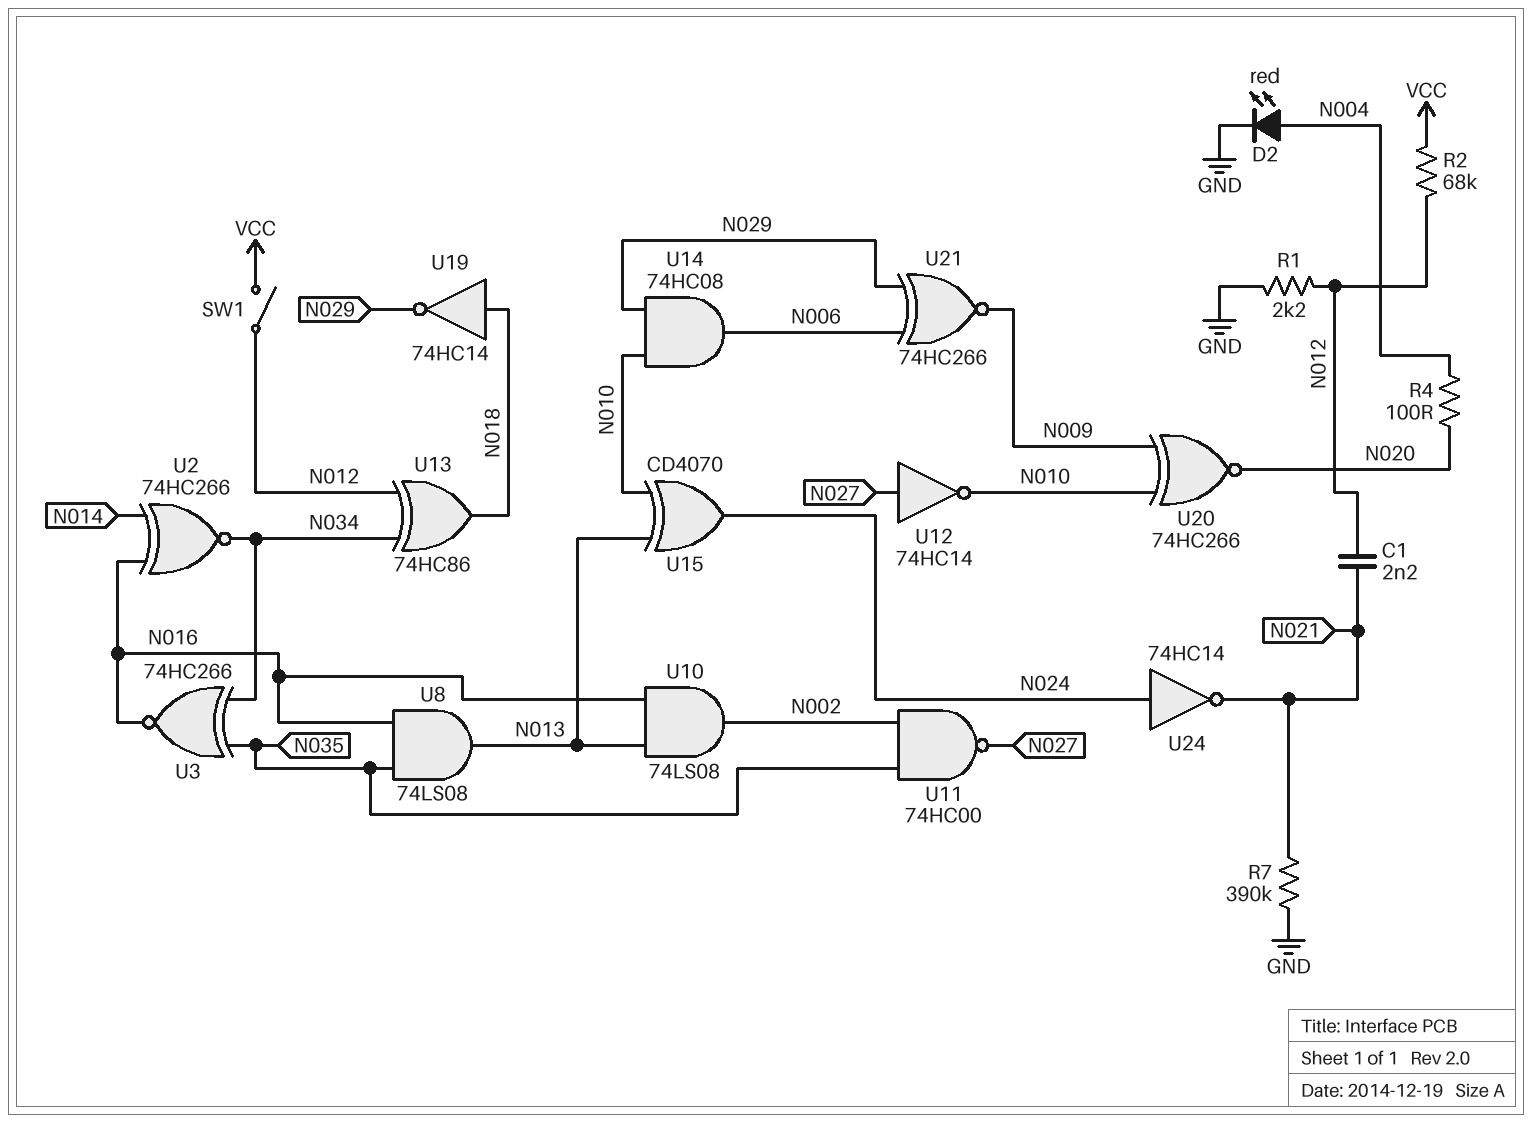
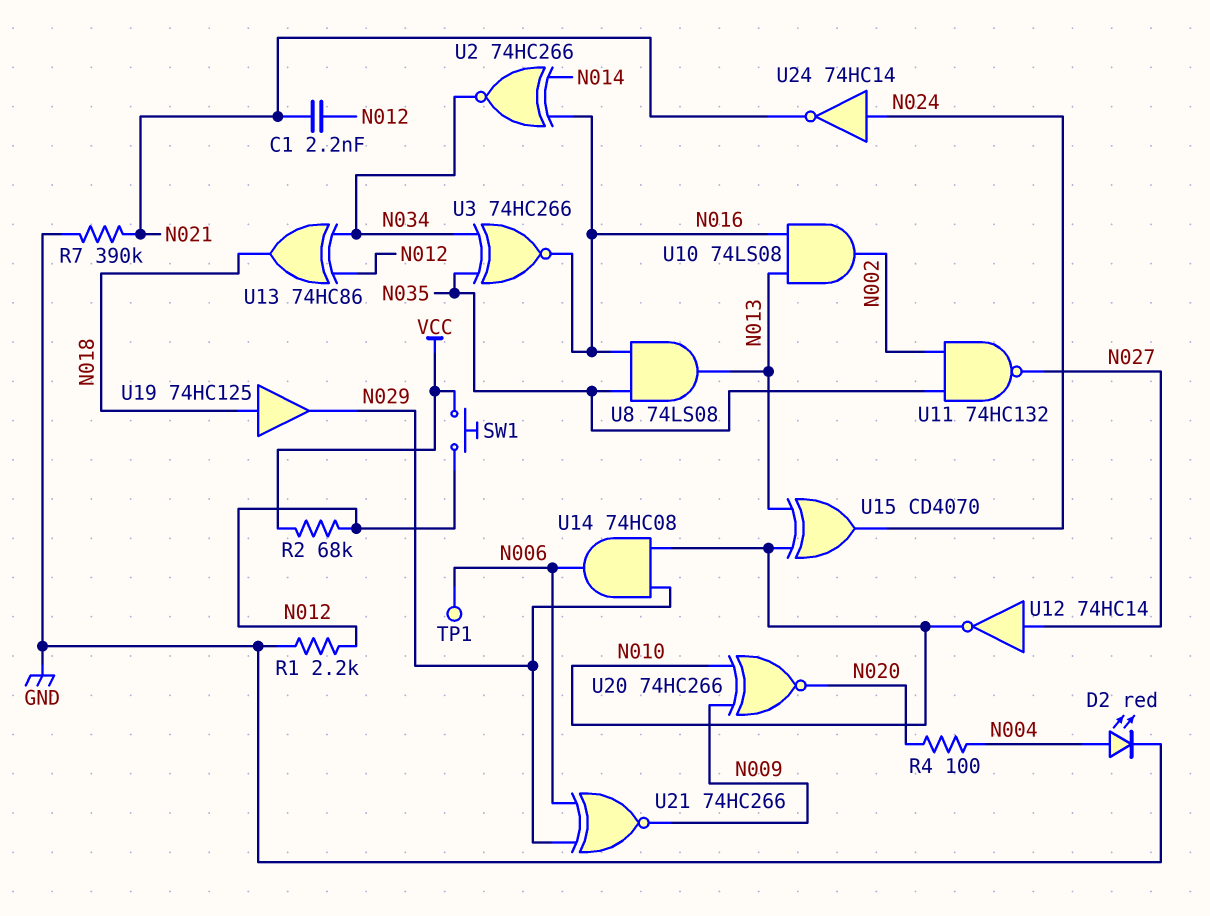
SW1: switch (N012, VCC) -> button (N012, VCC)
TP1: none -> test point (N006)
U11: NAND 74HC00 (in N002, in N035, out N027) -> NAND 74HC132 (in N002, in N035, out N027)
U19: NOT 74HC14 (in N018, out N029) -> buffer 74HC125 (in N018, out N029)

